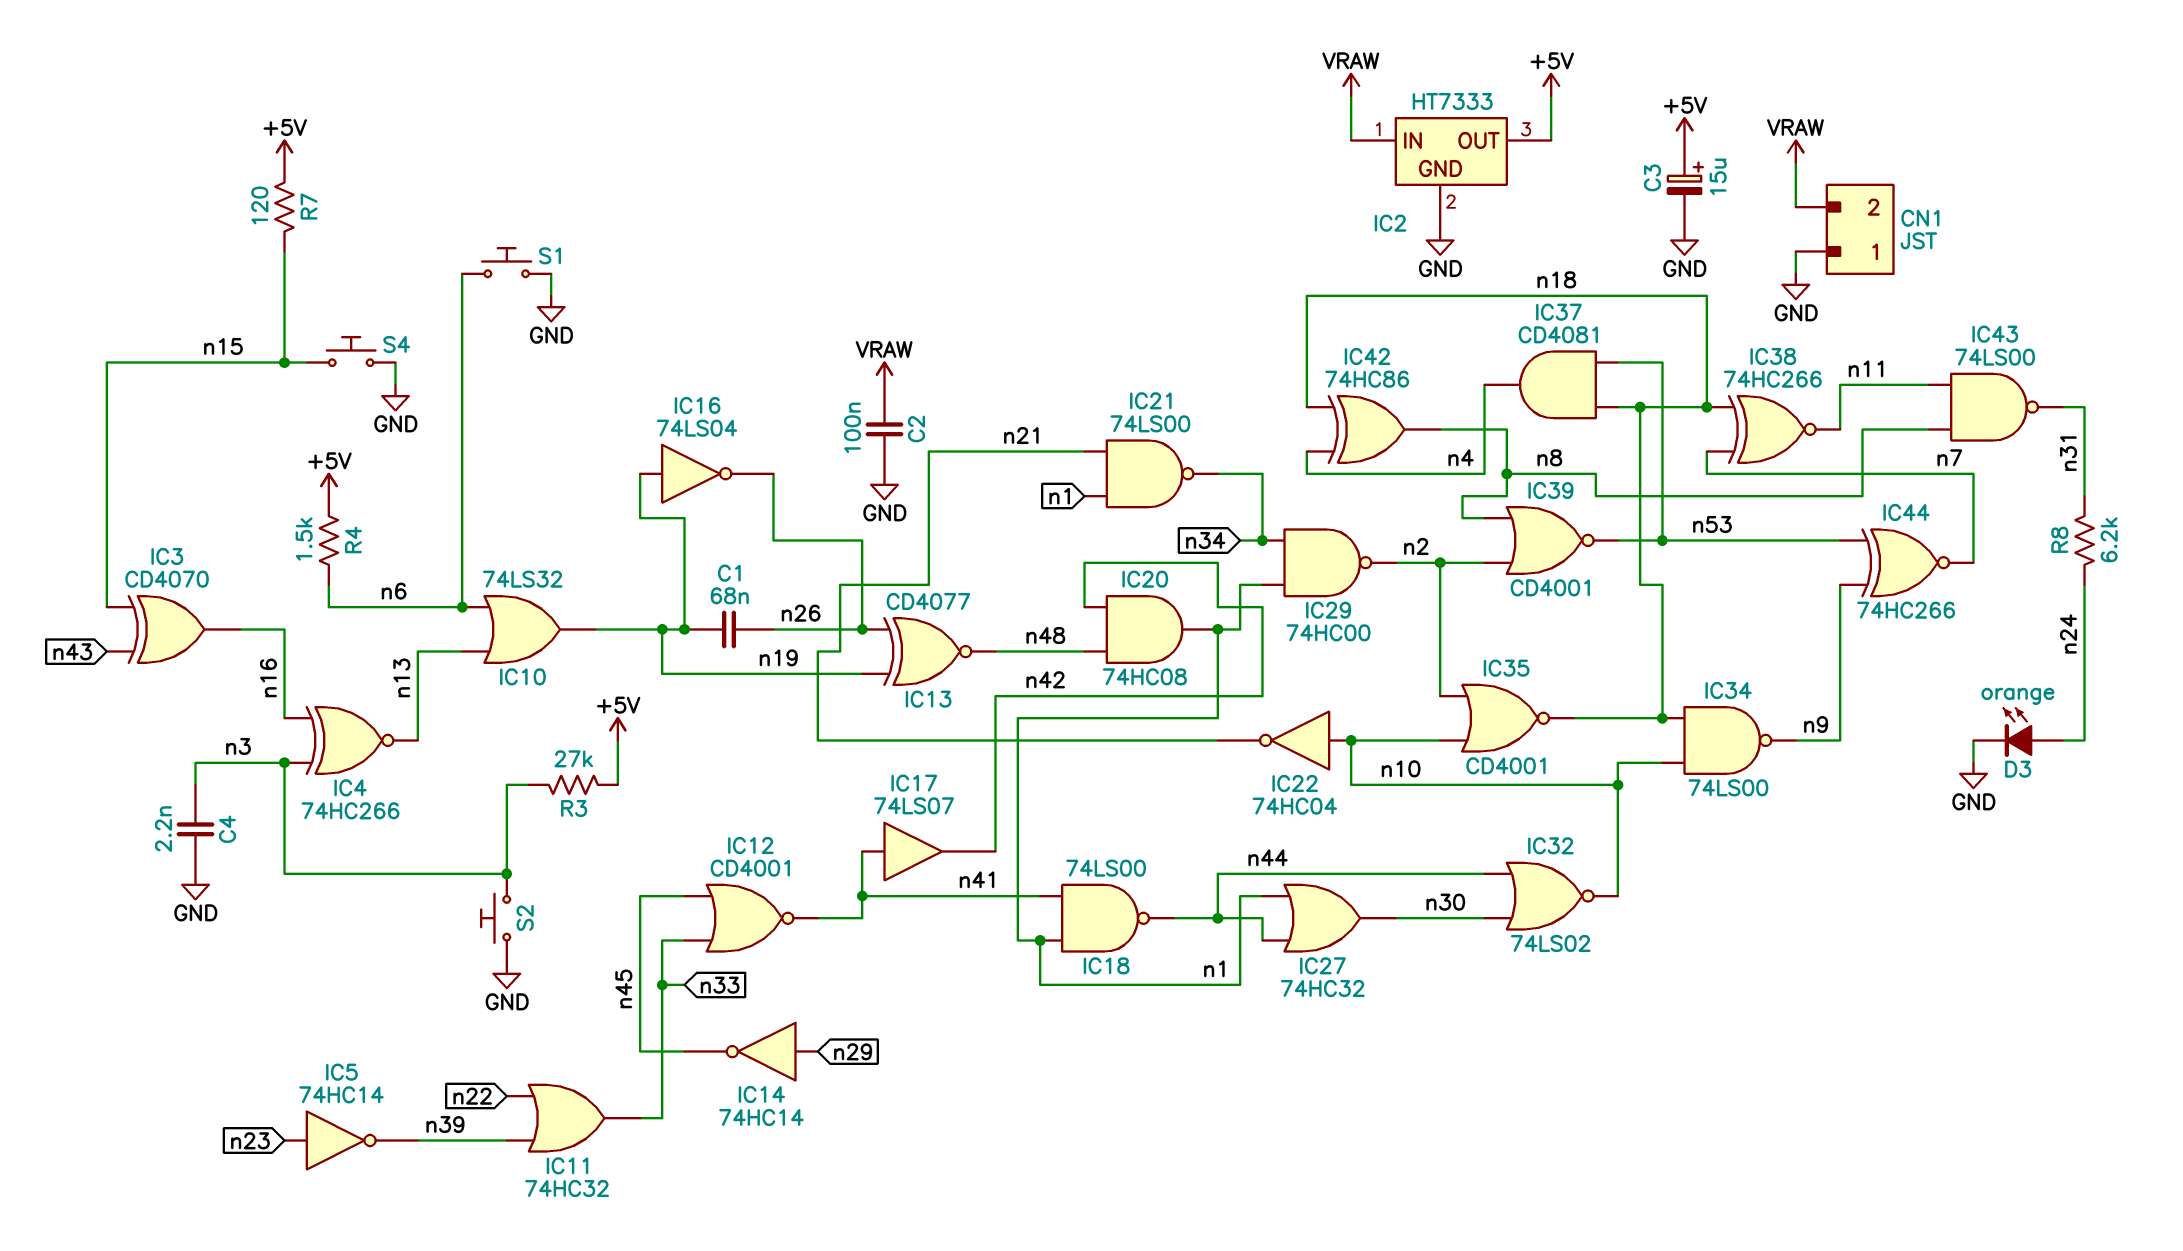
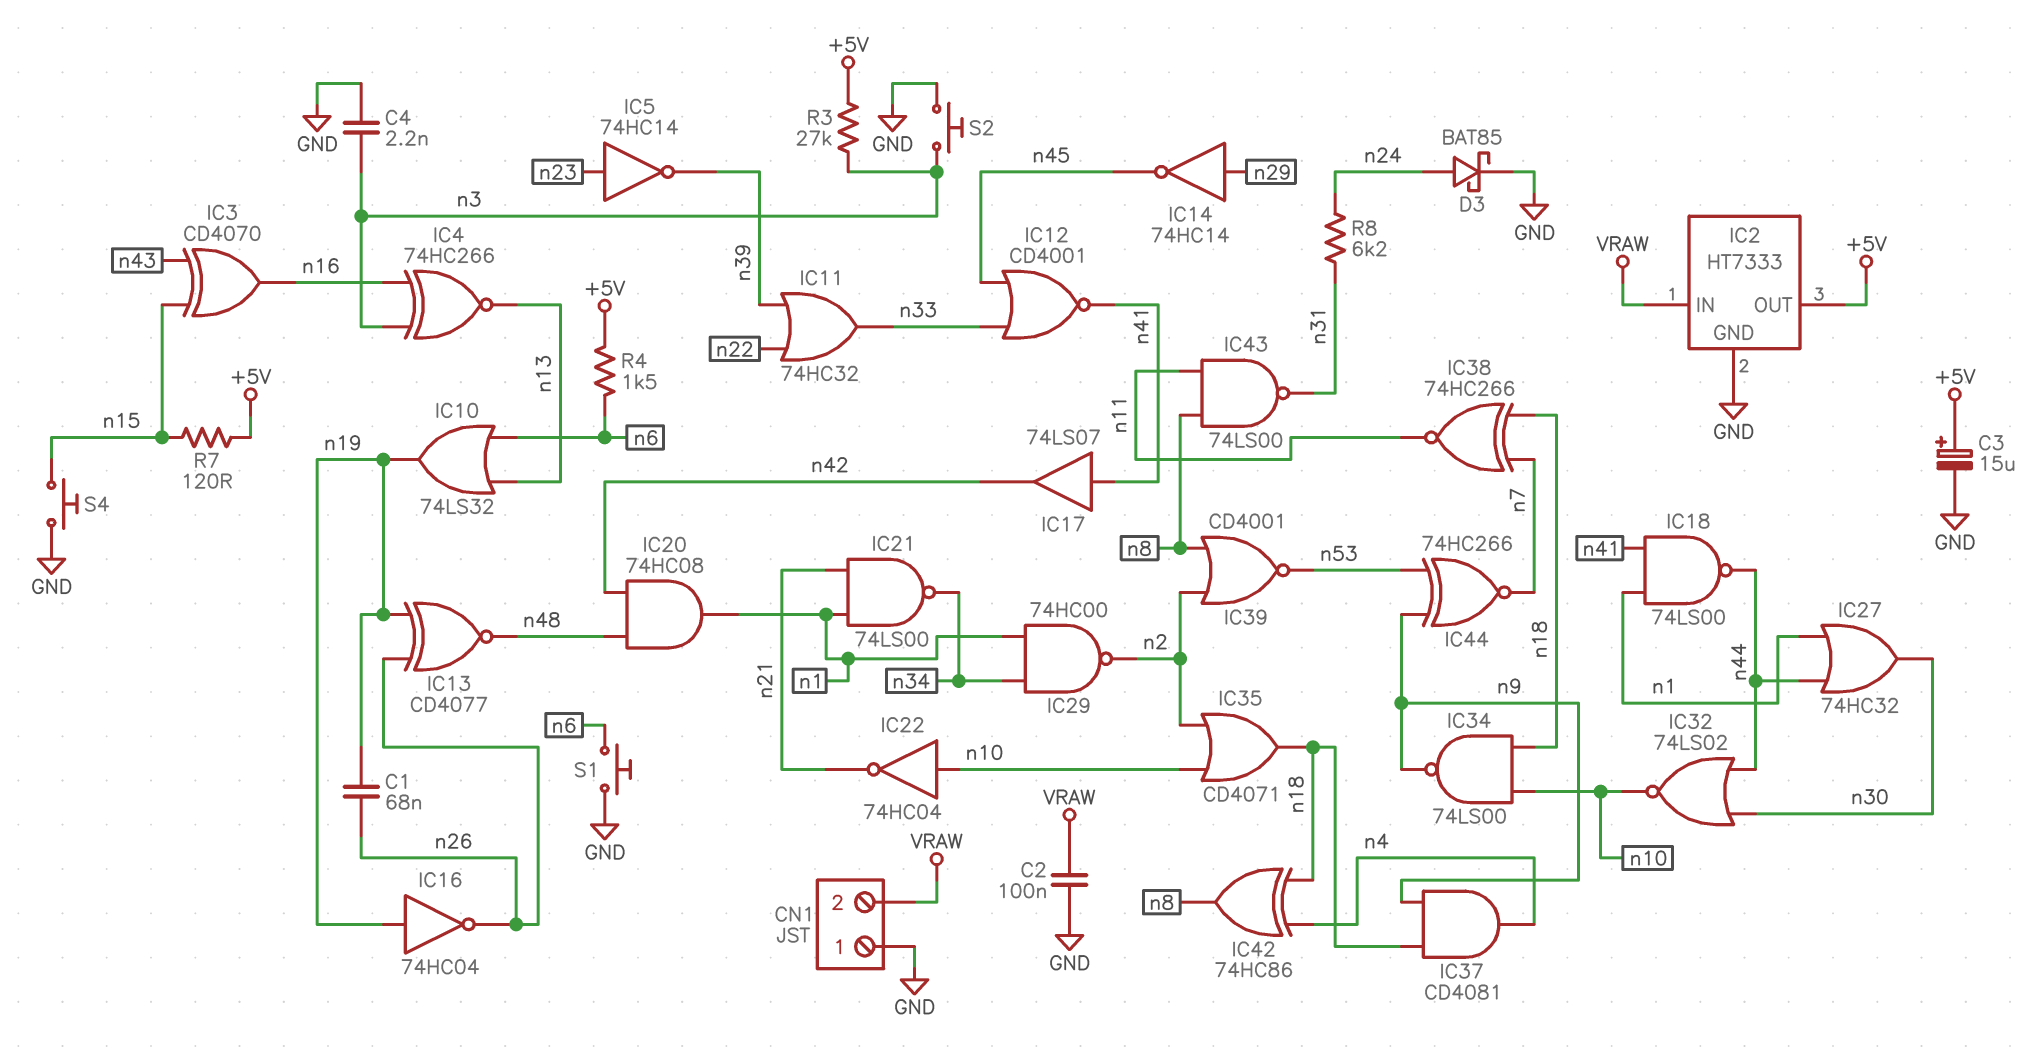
D3: LED orange (A n24, K GND) -> schottky BAT85 (A n24, K GND)
IC16: NOT 74LS04 (in n19, out n26) -> NOT 74HC04 (in n19, out n26)
IC35: NOR CD4001 (in n2, in n10, out n18) -> OR CD4071 (in n2, in n10, out n18)
IC37: AND CD4081 (in n18, in n53, out n4) -> AND CD4081 (in n9, in n18, out n4)

